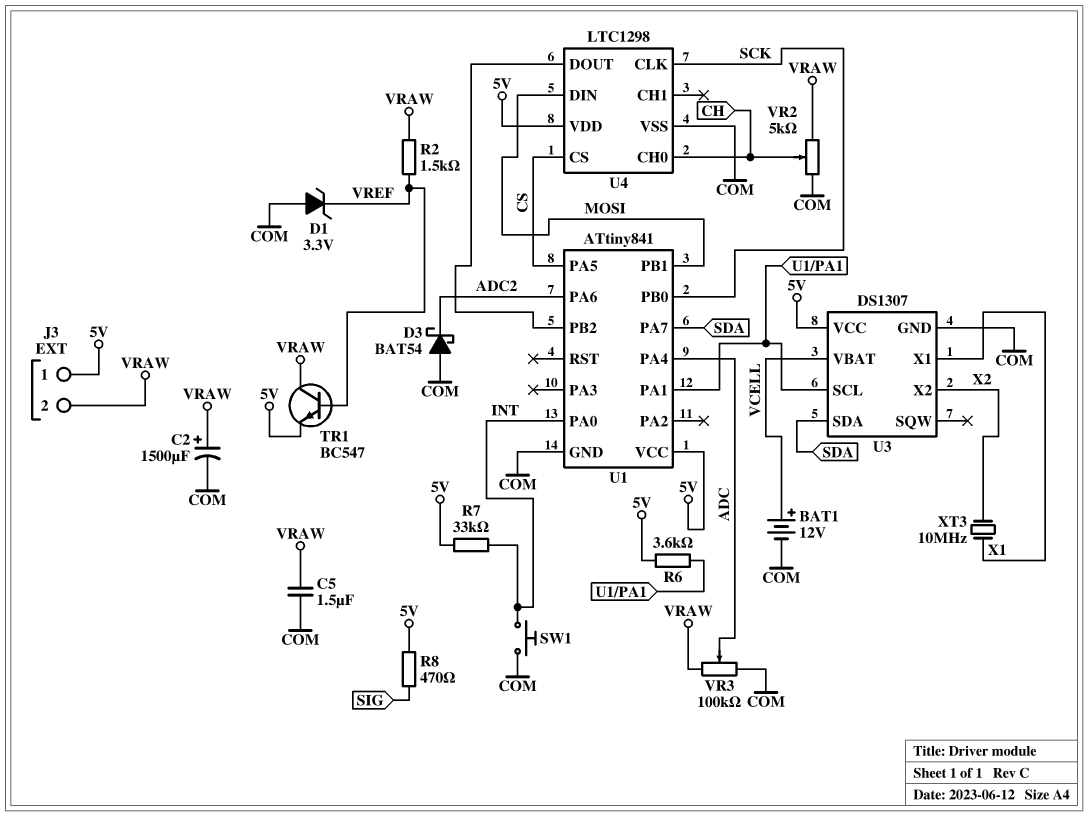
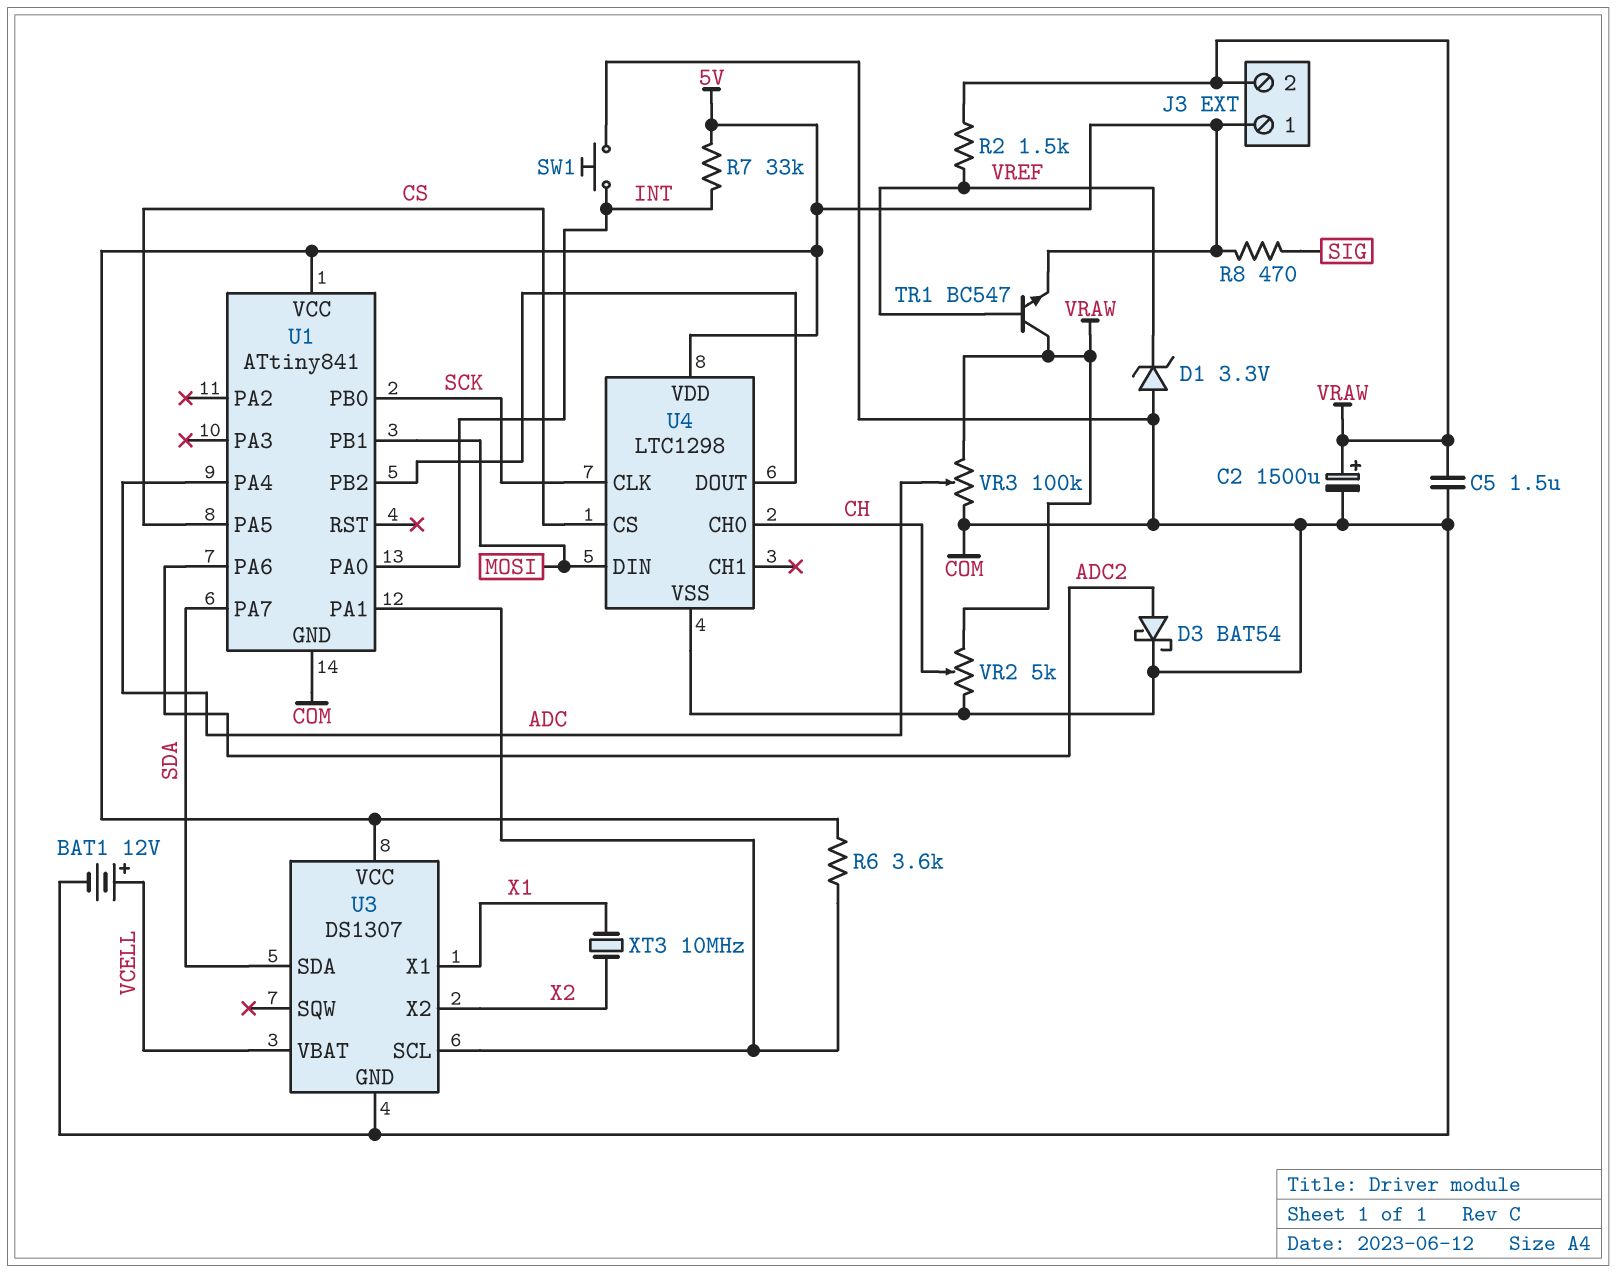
D3: schottky BAT54 (A COM, K ADC2) -> schottky BAT54 (A ADC2, K COM)

